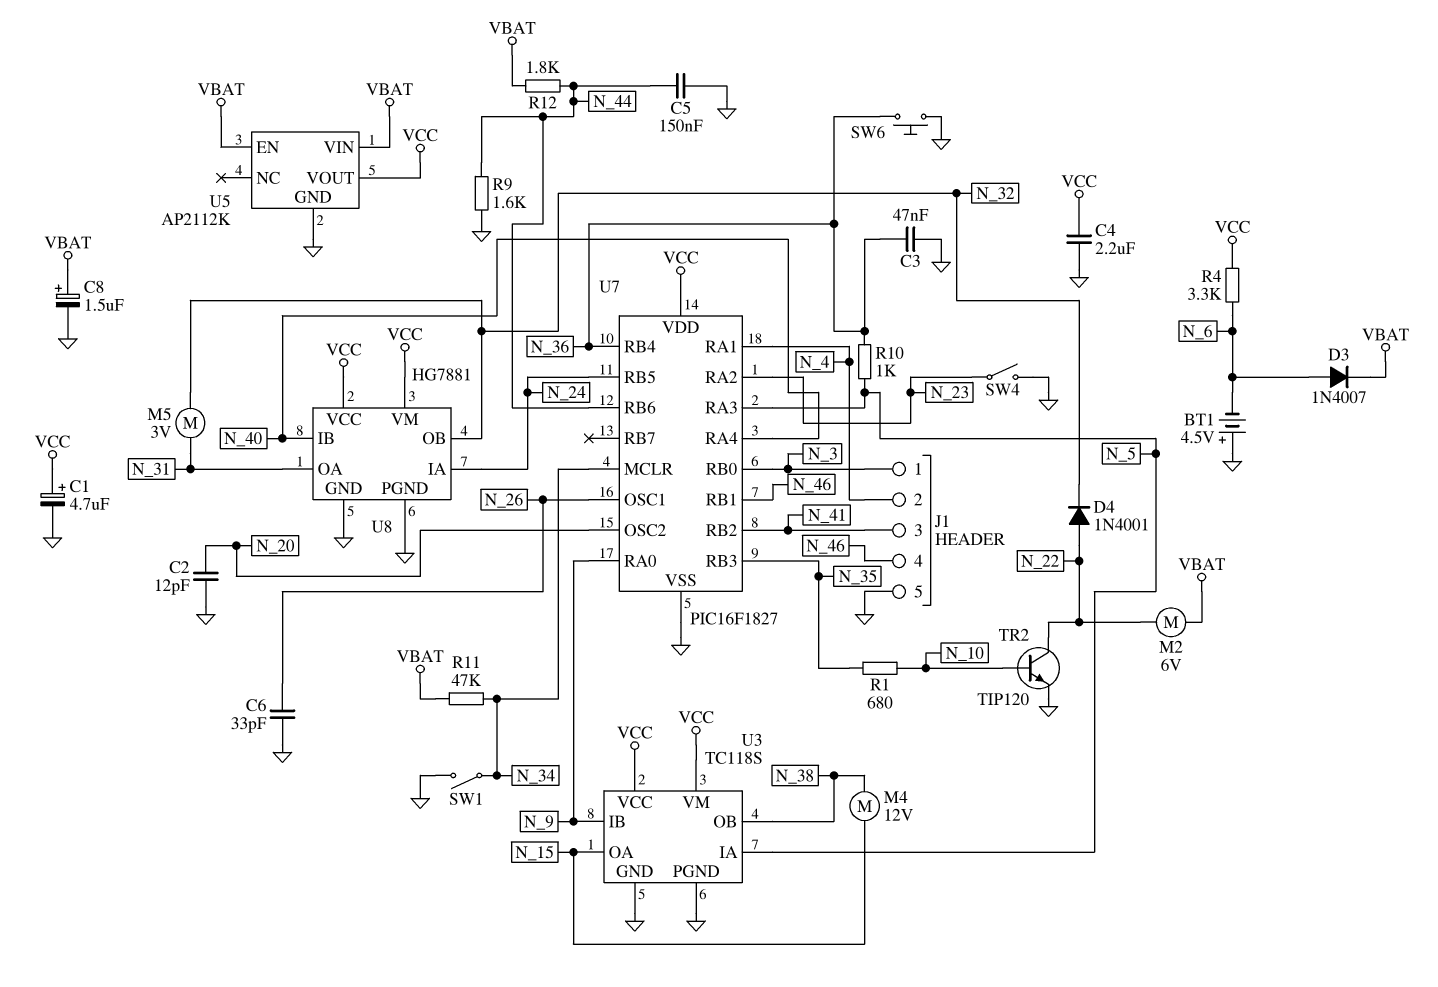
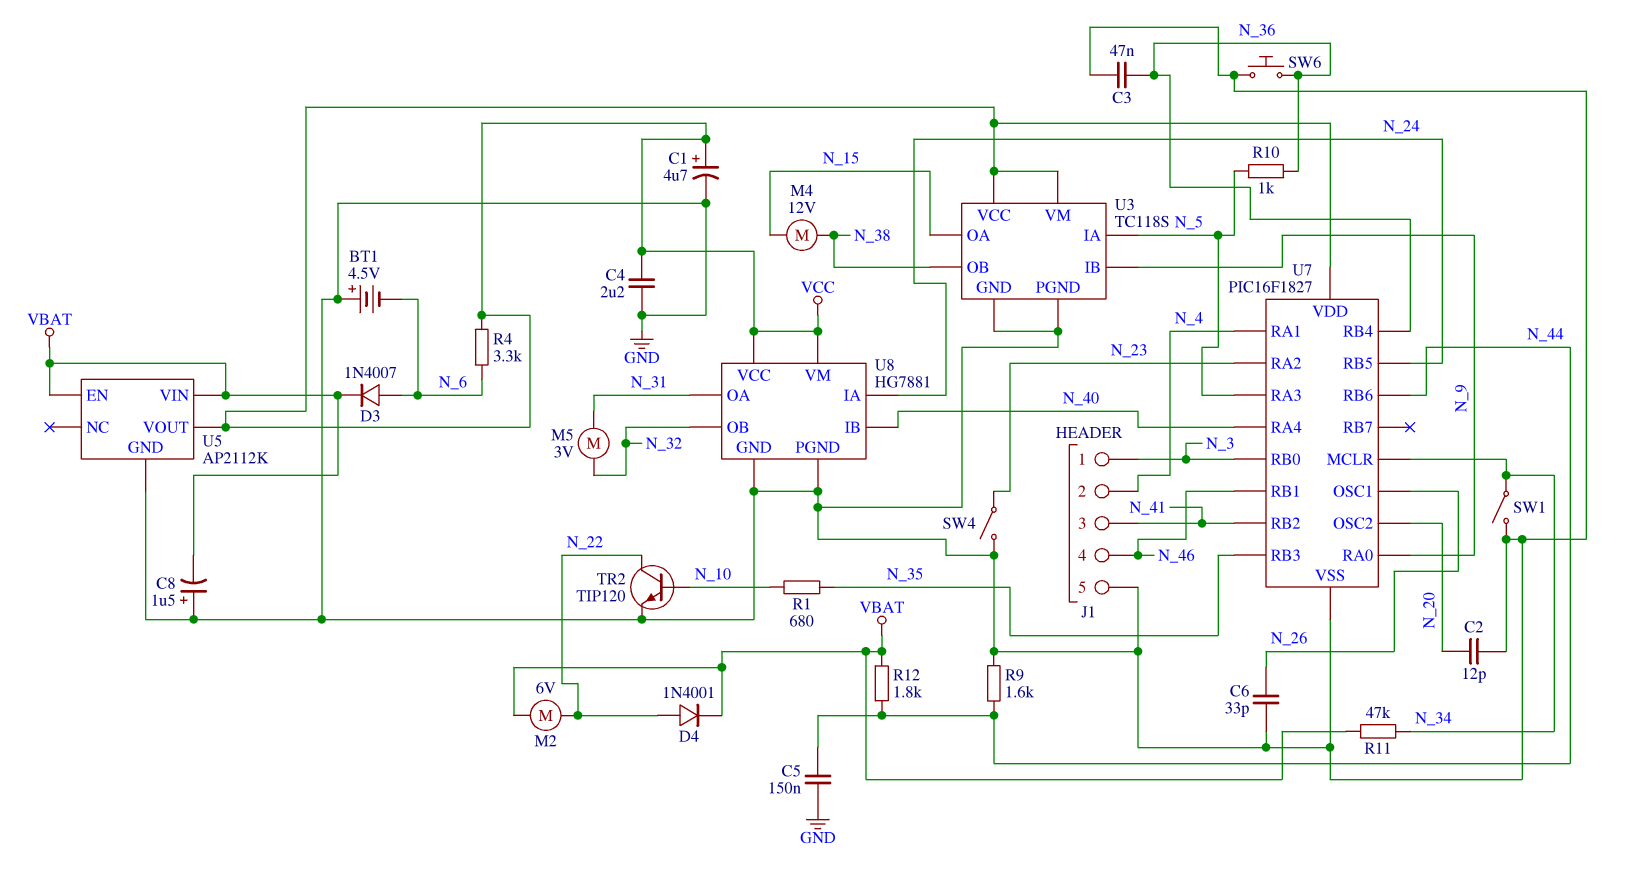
C8: 1.5uF (plus VBAT, minus GND) -> 1.5uF (plus GND, minus VBAT)
D4: diode 1N4001 (A N_22, K N_32) -> diode 1N4001 (A N_22, K VBAT)

